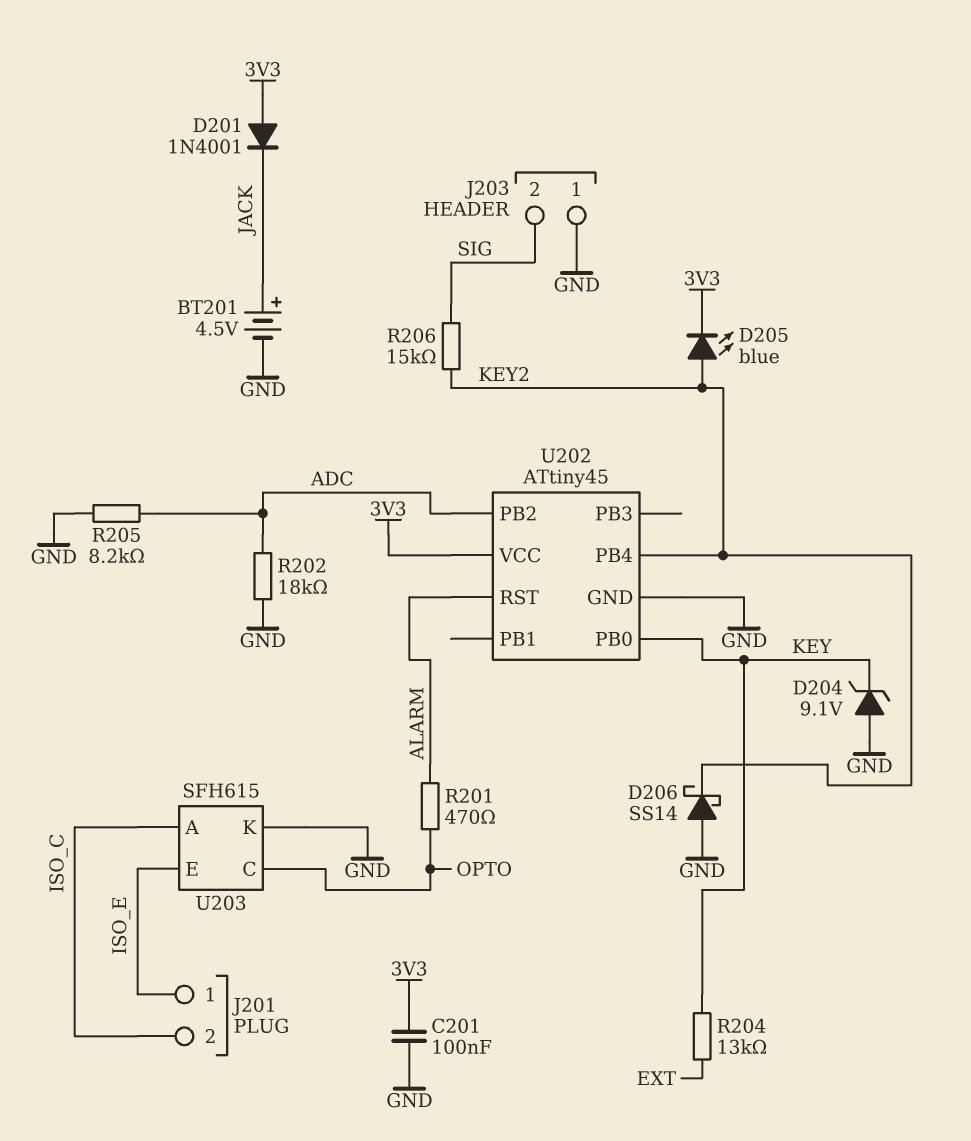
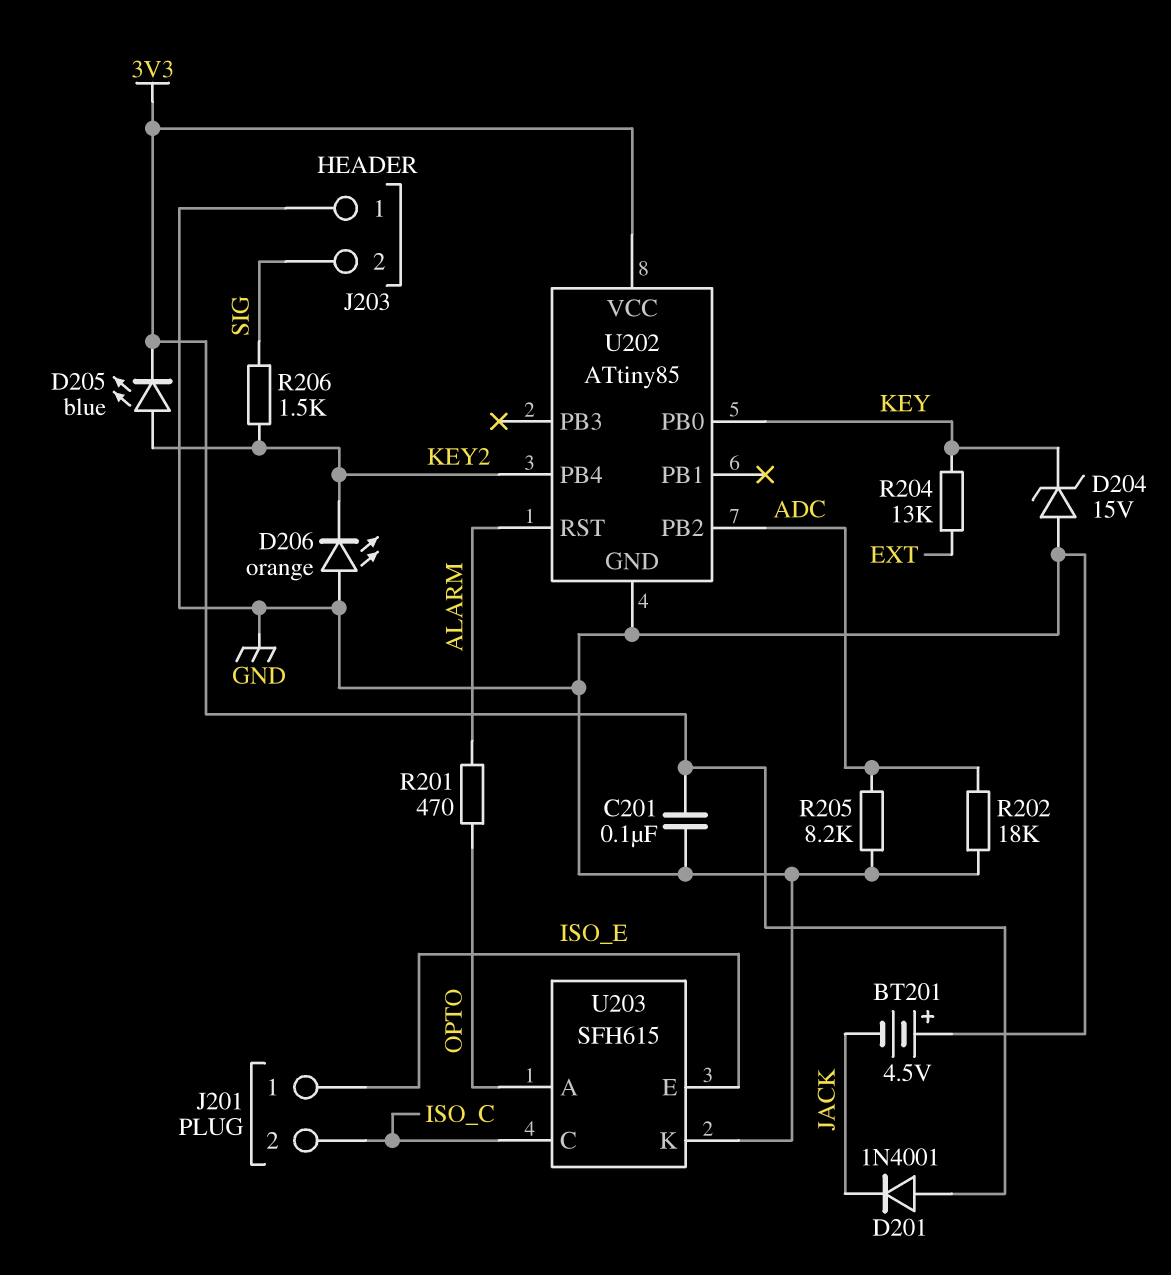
BT201: 4.5V (plus JACK, minus GND) -> 4.5V (plus GND, minus JACK)
D204: zener 9.1V (A GND, K KEY) -> zener 15V (A GND, K KEY)
D206: schottky SS14 (A GND, K KEY2) -> LED orange (A GND, K KEY2)
R206: 15k (KEY2, SIG) -> 1.5k (KEY2, SIG)
U202: ATtiny45 -> ATtiny85
U203 pin A: ISO_C -> OPTO
U203 pin C: OPTO -> ISO_C

